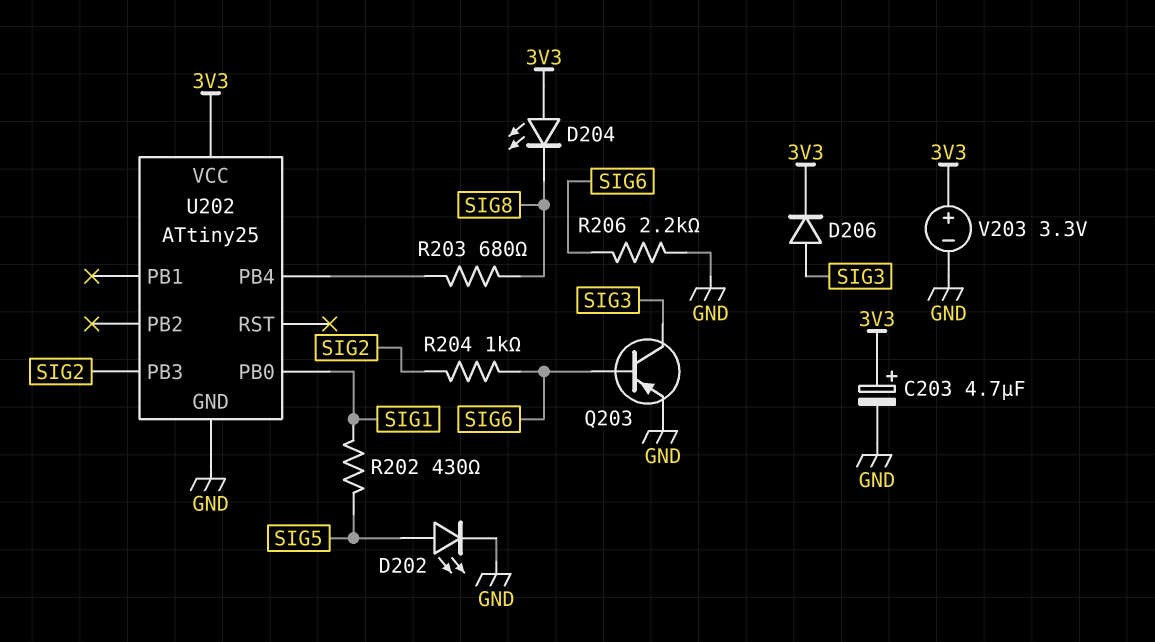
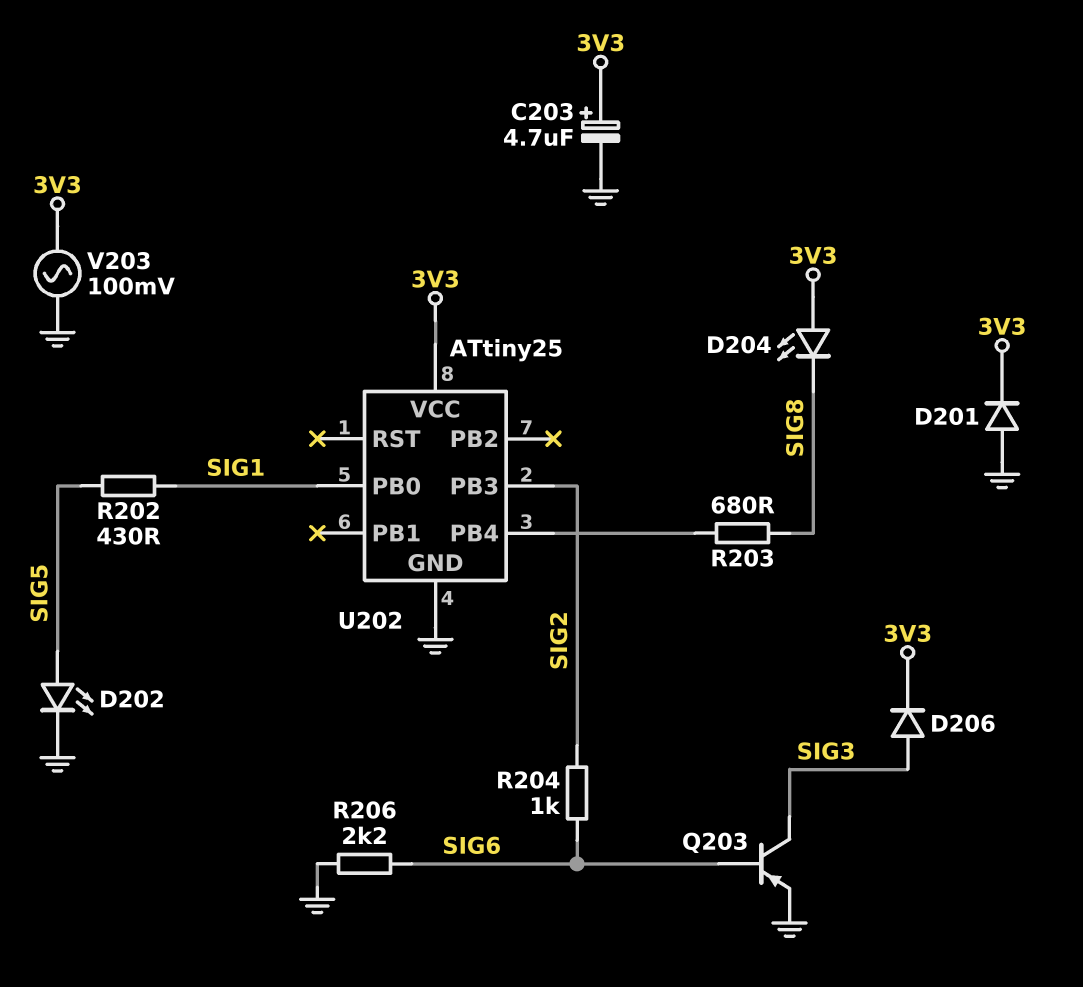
D201: none -> diode (A GND, K 3V3)
V203: 3.3V (plus 3V3, minus GND) -> AC 100mV (3V3, GND)

